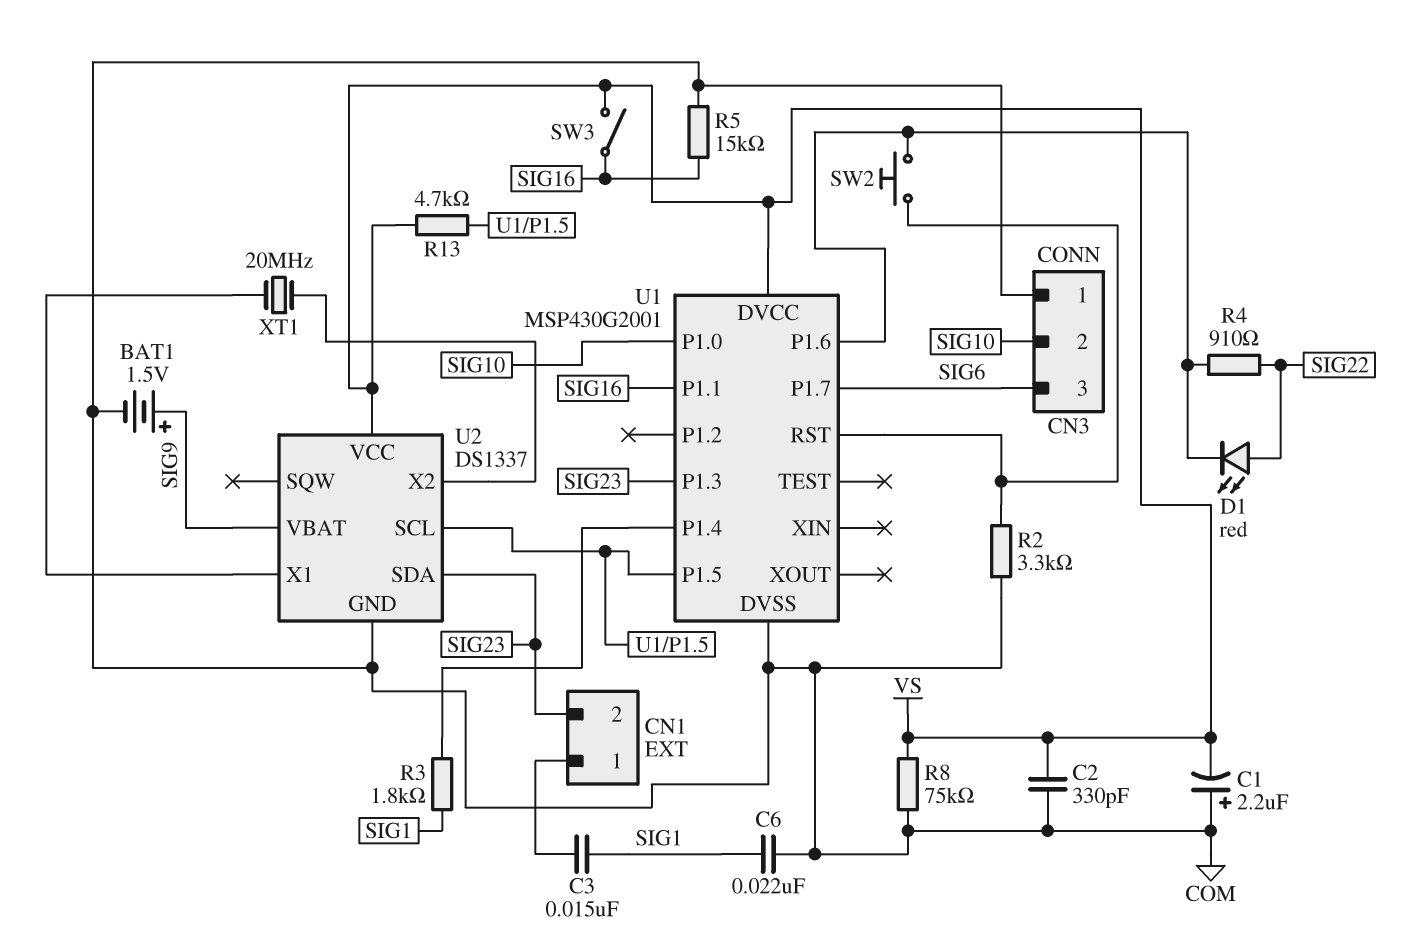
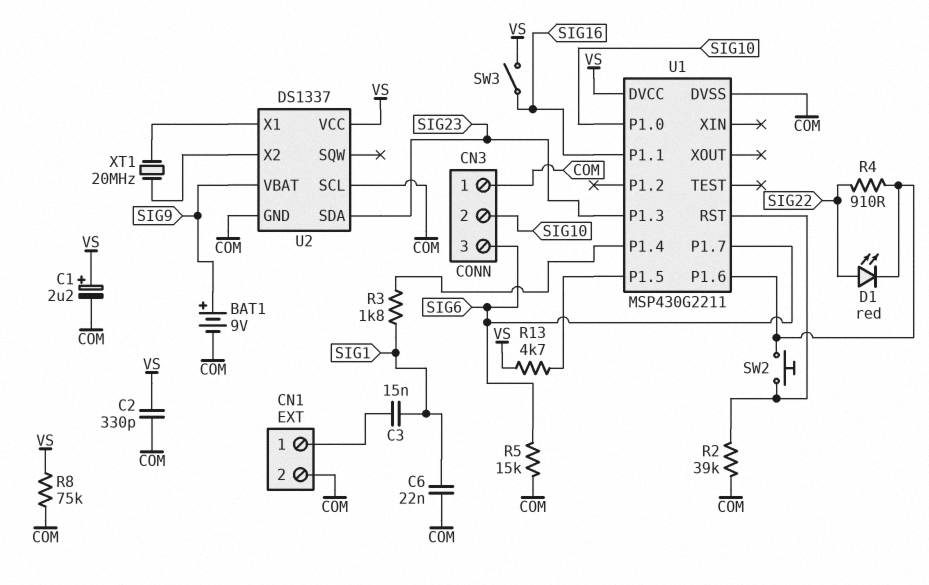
BAT1: 1.5V (plus SIG9, minus COM) -> 9V (plus SIG9, minus COM)
C1: 2.2uF (plus COM, minus VS) -> 2.2uF (plus VS, minus COM)
CN1 pin 2: SIG23 -> COM
R2: 3.3k (COM, U1/RST) -> 39k (COM, U1/RST)
R5: 15k (COM, SIG16) -> 15k (COM, SIG6)
U1: MSP430G2001 -> MSP430G2211
U2 pin SCL: U1/P1.5 -> COM

